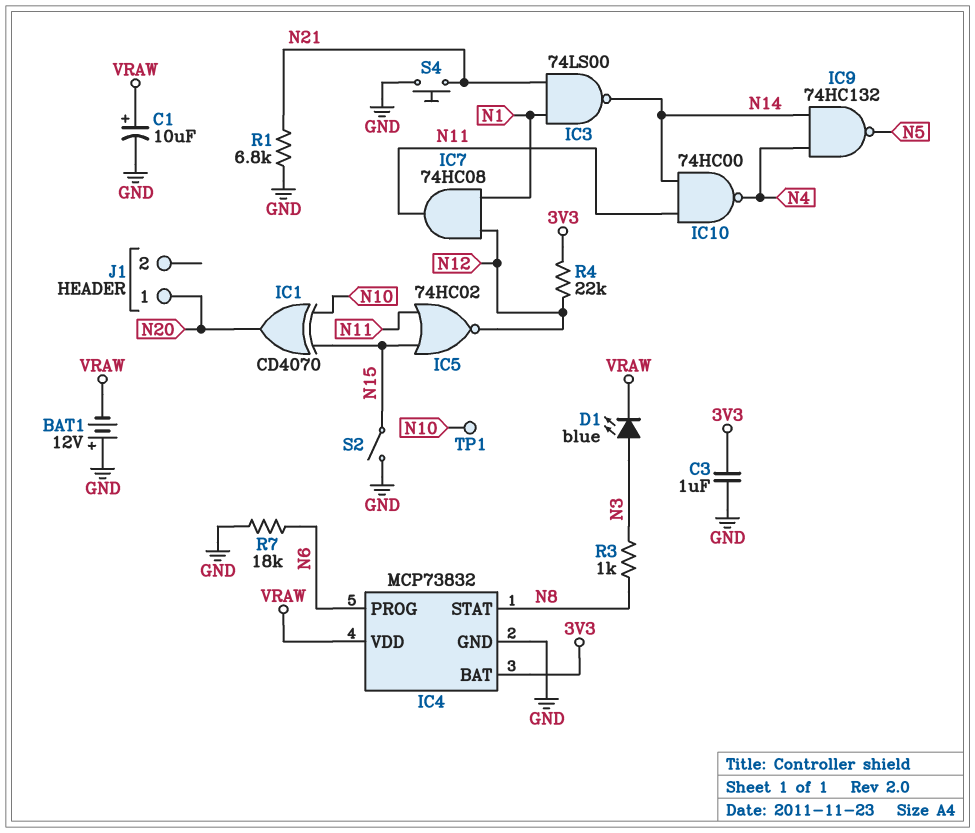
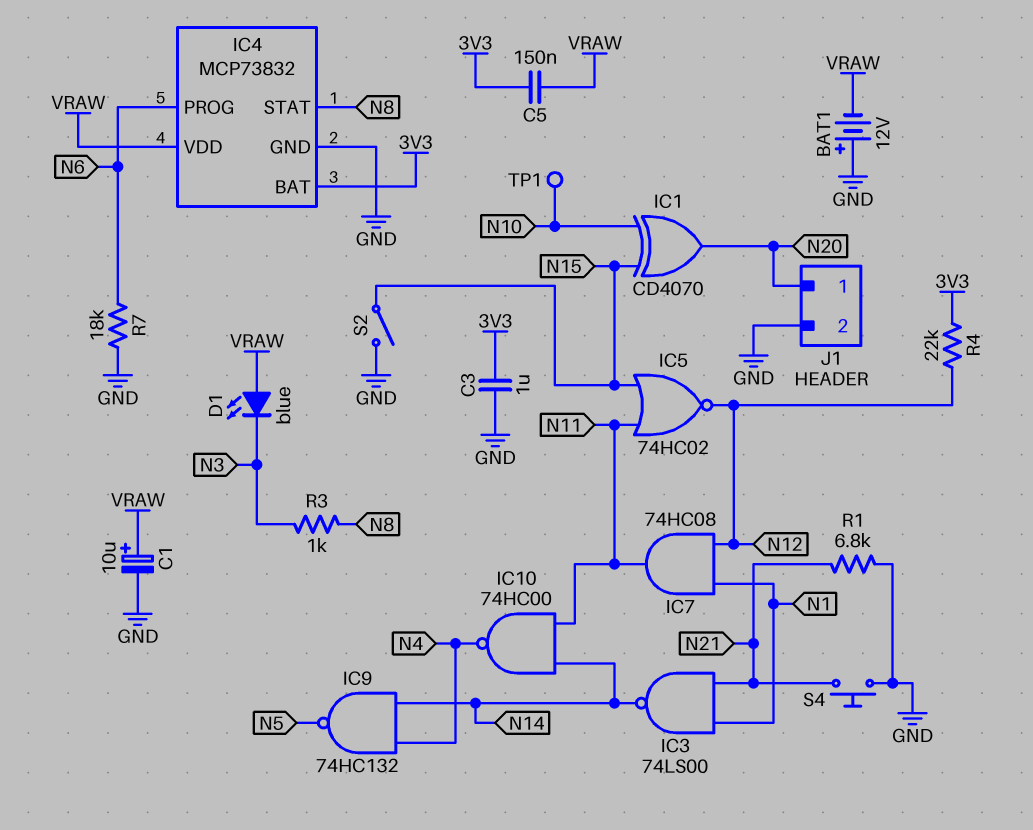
C5: none -> 150nF (3V3, VRAW)
D1: LED blue (A N3, K VRAW) -> LED blue (A VRAW, K N3)
J1 pin 2: none -> GND

